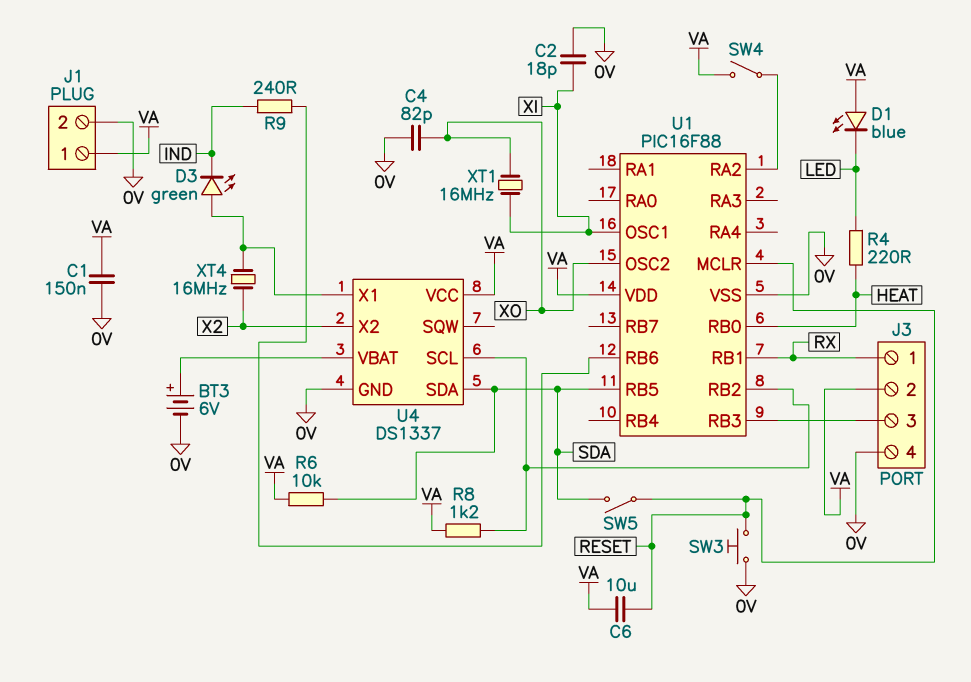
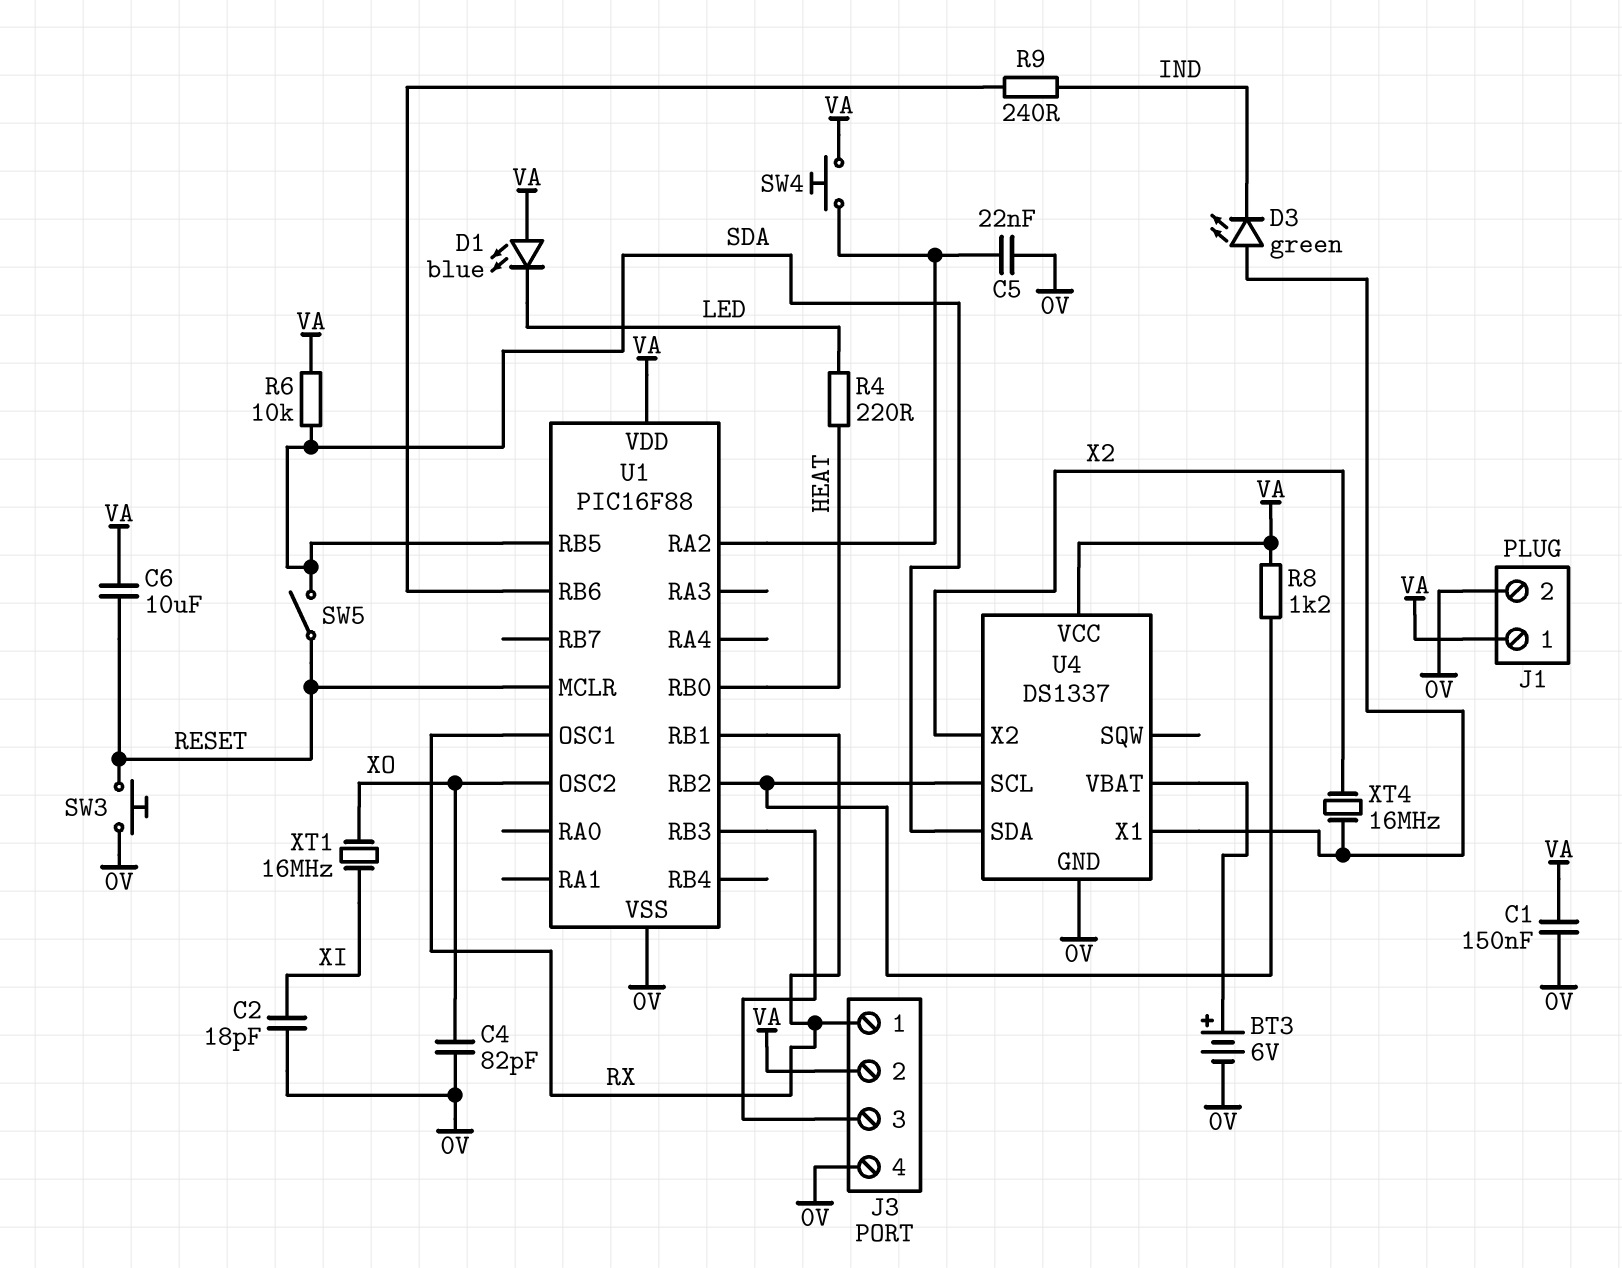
C5: none -> 22nF (0V, U1/RA2)
SW4: switch (U1/RA2, VA) -> button (U1/RA2, VA)
U1 pin OSC1: XI -> RX

